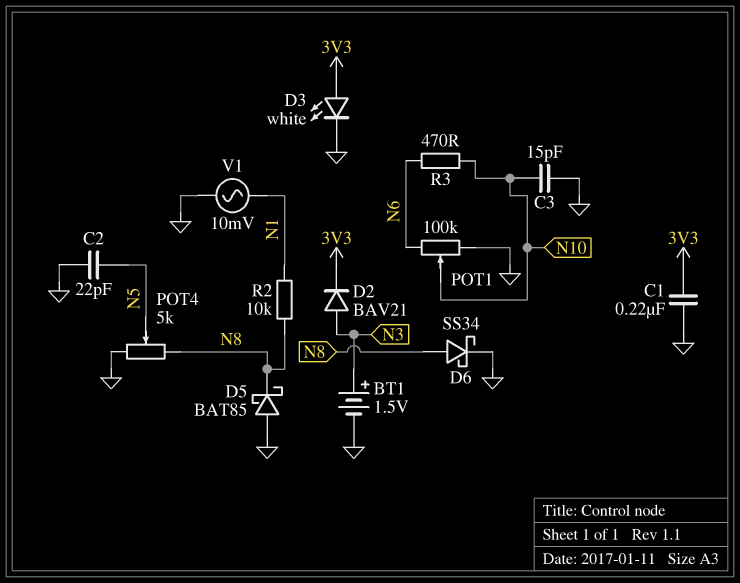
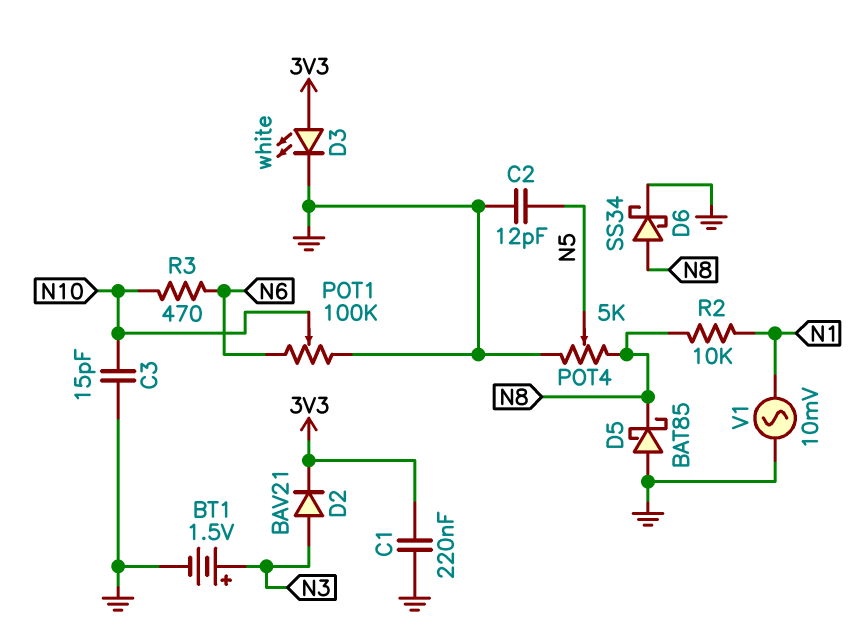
C2: 22pF (GND, N5) -> 12pF (GND, N5)

